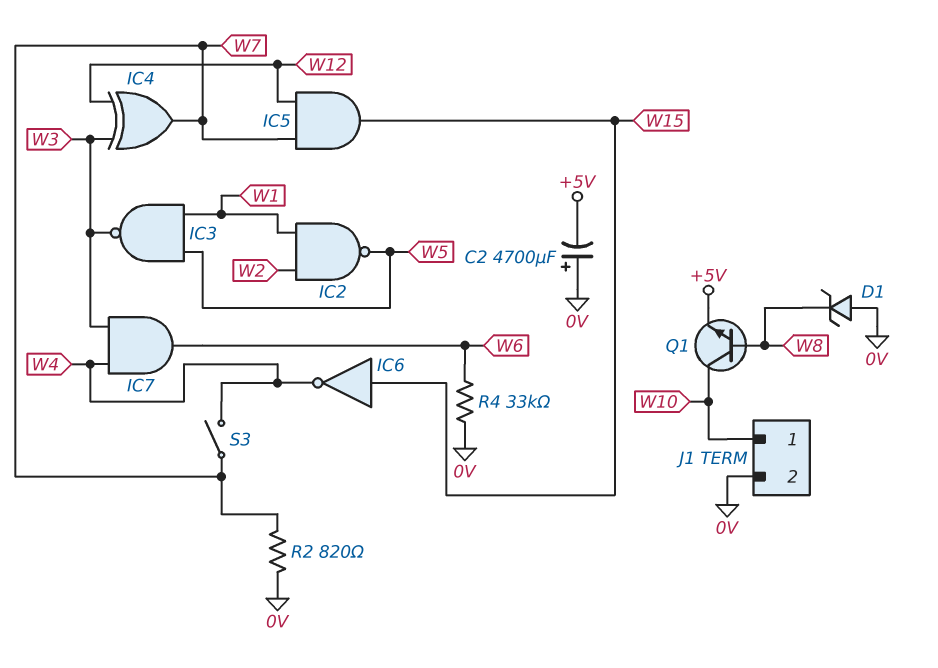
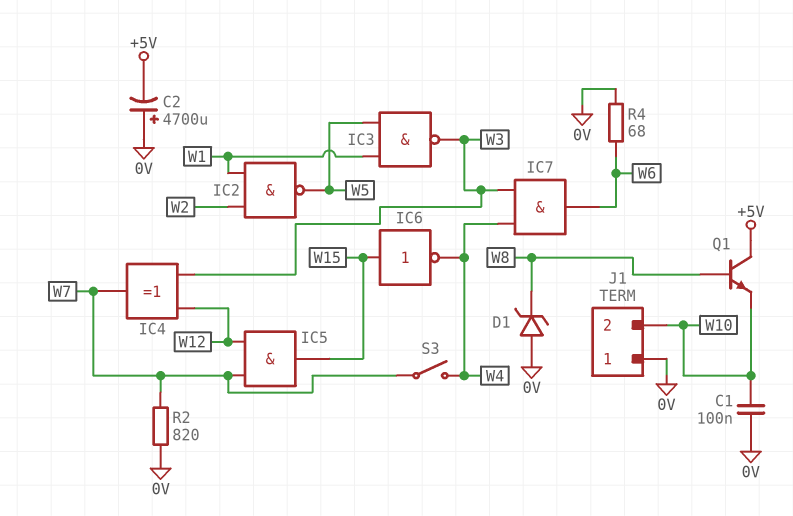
C1: none -> 100nF (0V, W10)
J1 pin 1: W10 -> 0V
J1 pin 2: 0V -> W10
Q1: NPN (B W8, C W10, E +5V) -> NPN (B W8, C +5V, E W10)
R4: 33k (0V, W6) -> 68 (0V, W6)

